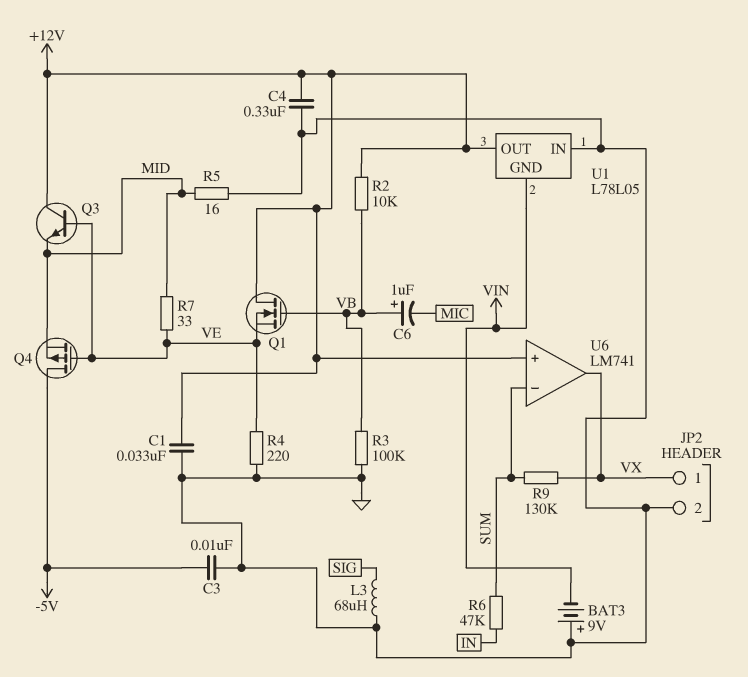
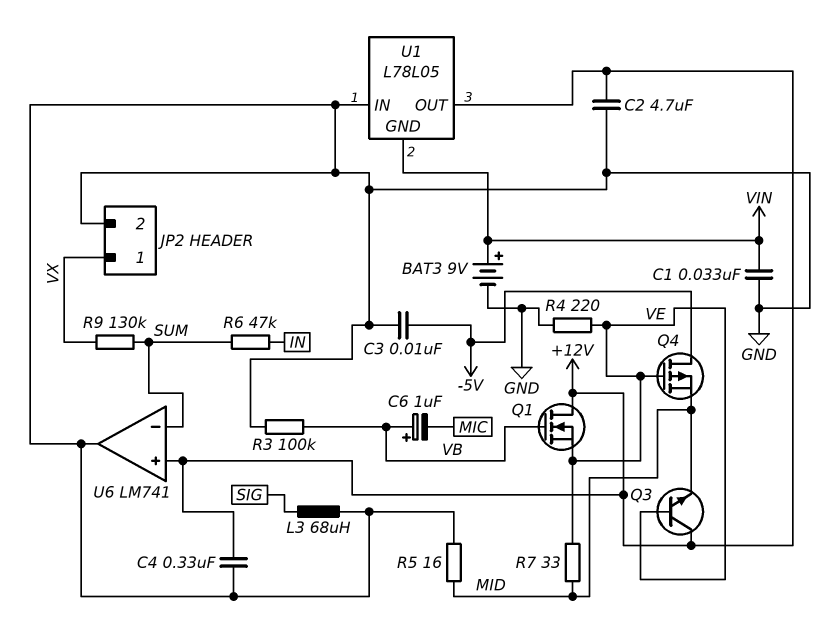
BAT3: 9V (plus GND, minus VIN) -> 9V (plus VIN, minus GND)
C1: 33nF (+12V, GND) -> 33nF (GND, VIN)
C2: none -> 4.7uF (+12V, GND)
R2: 10k (+12V, VB) -> none
U6 pin out: VX -> GND

